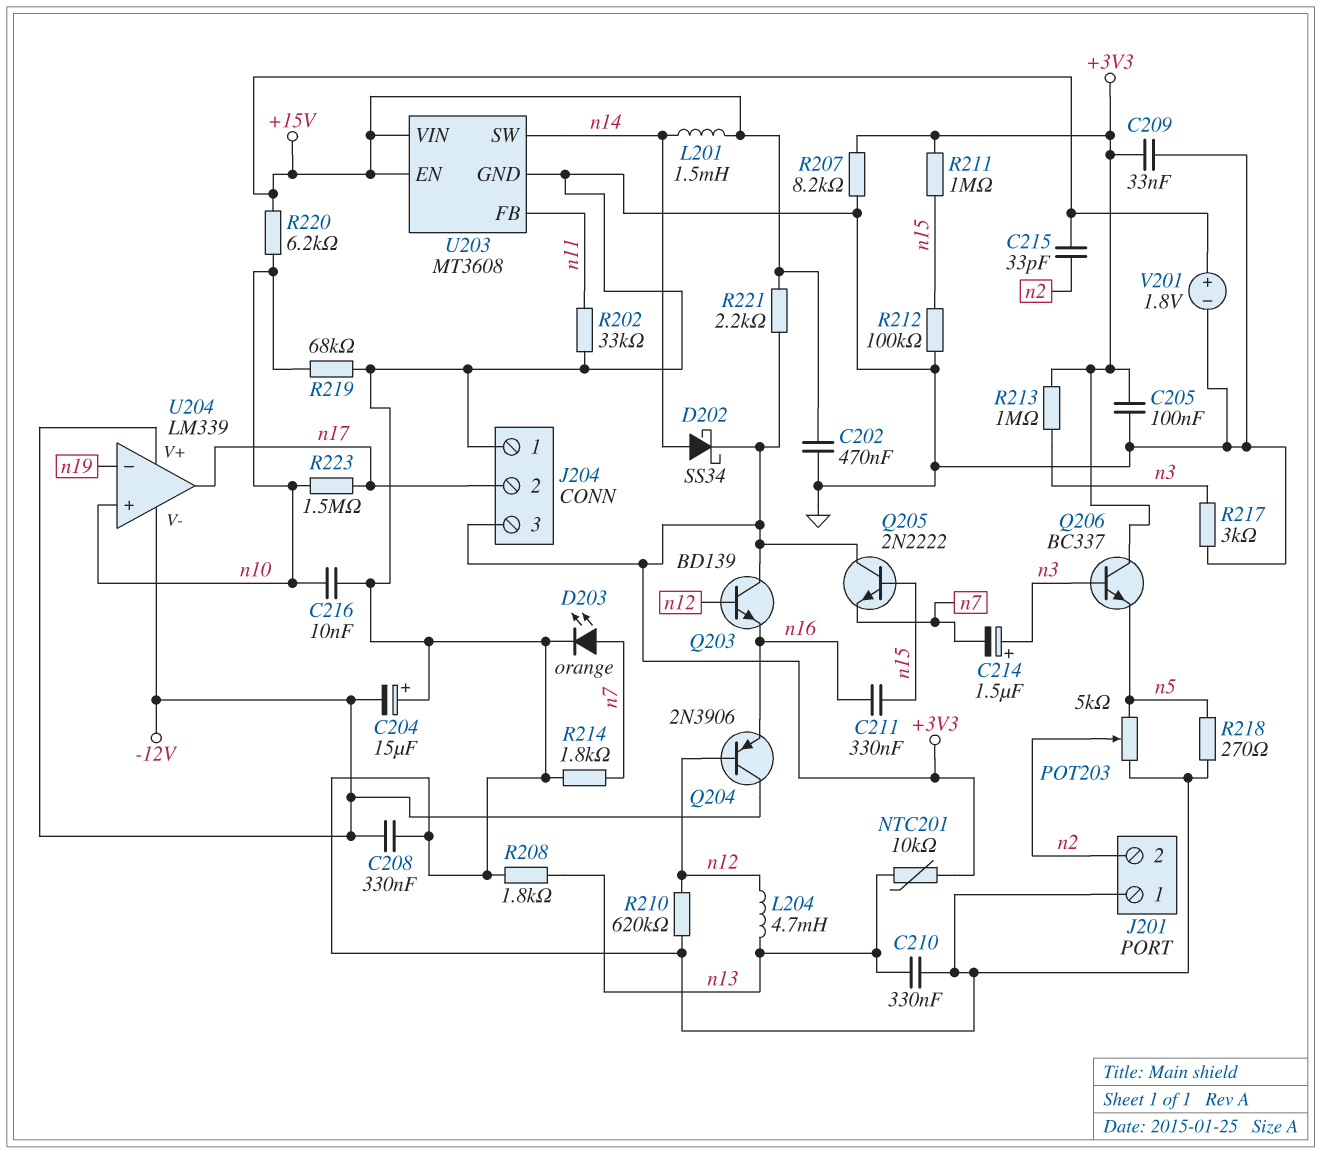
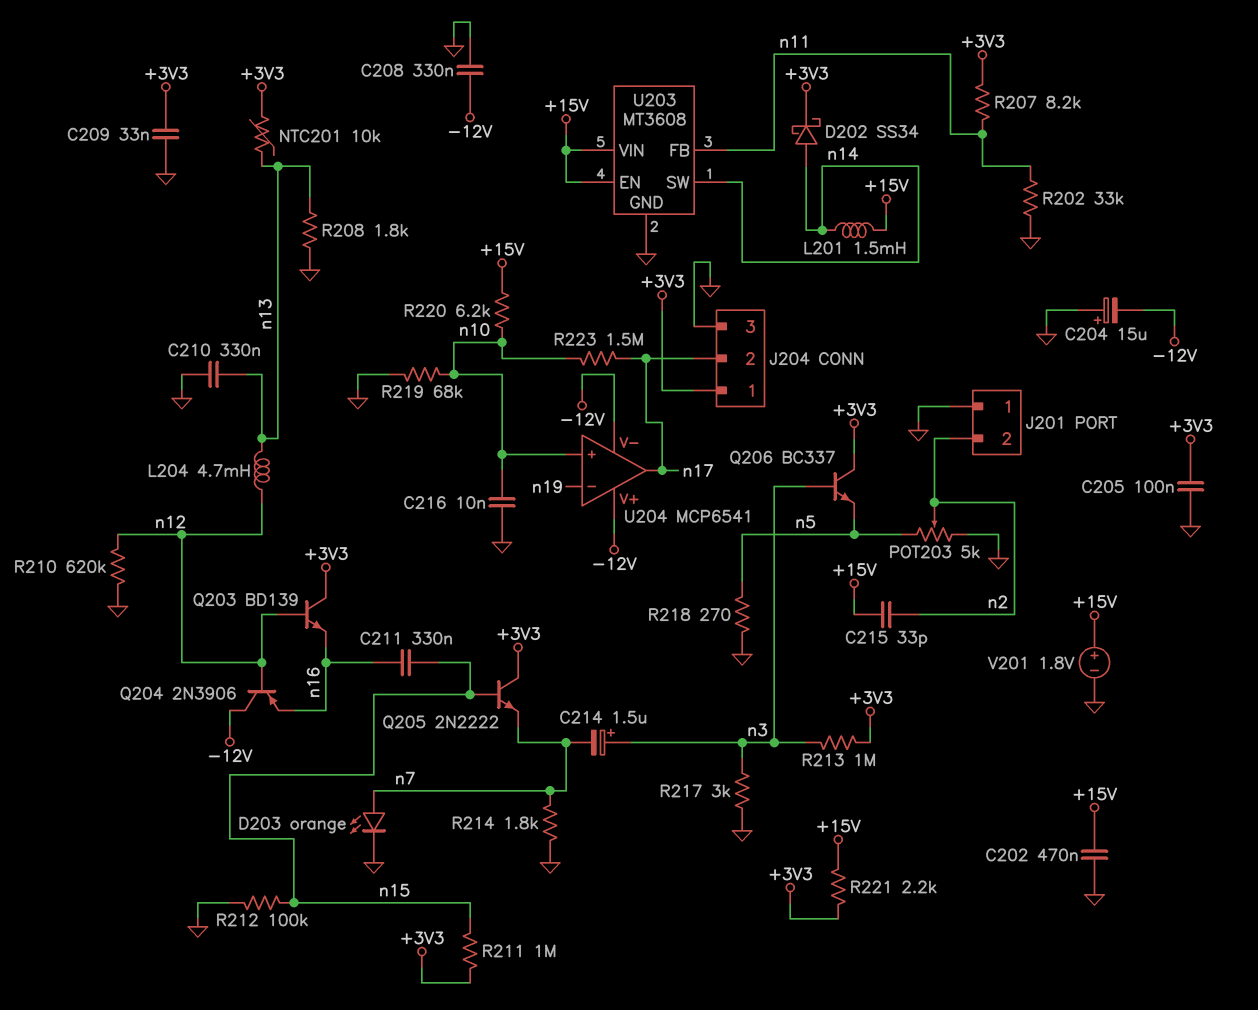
J204 pin 1: GND -> +3V3
J204 pin 3: +3V3 -> GND
R207: 8.2k (+3V3, GND) -> 8.2k (+3V3, n11)
U204: LM339 -> MCP6541

